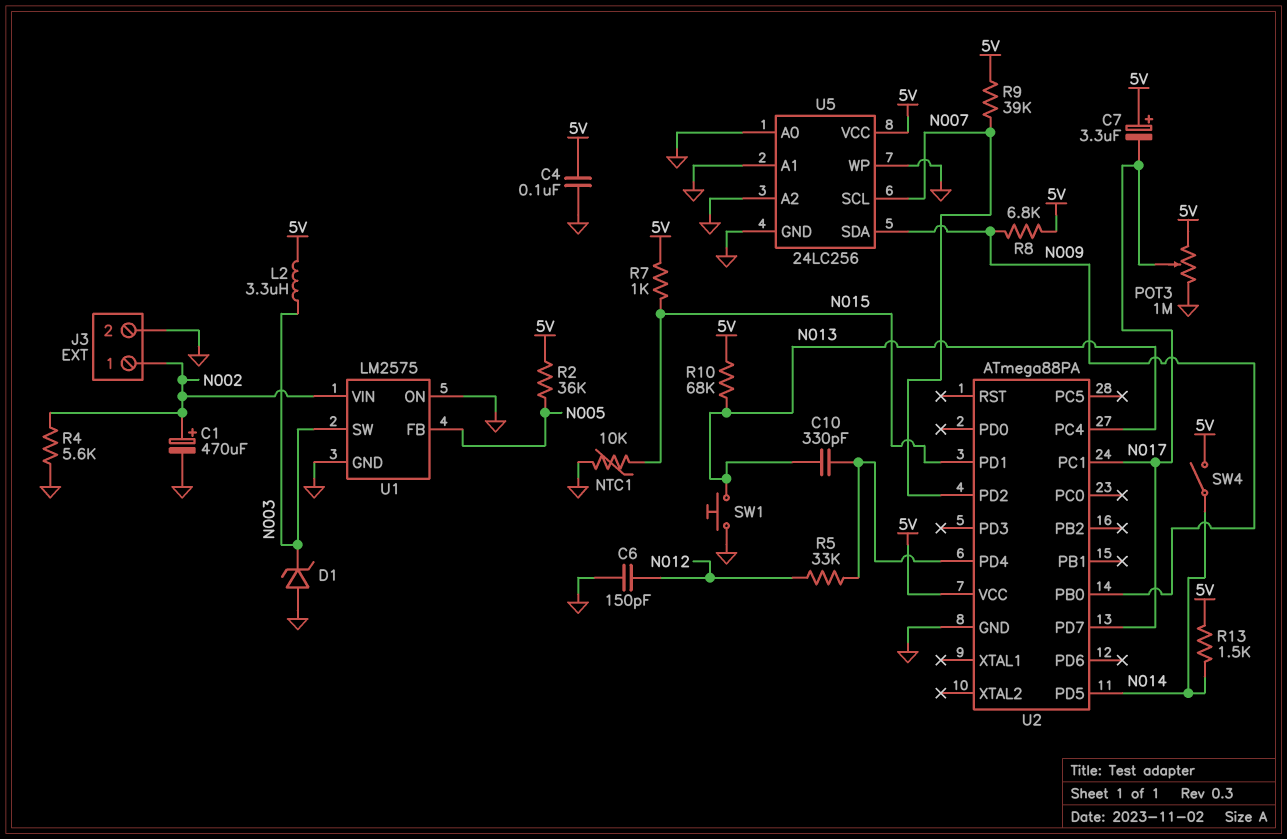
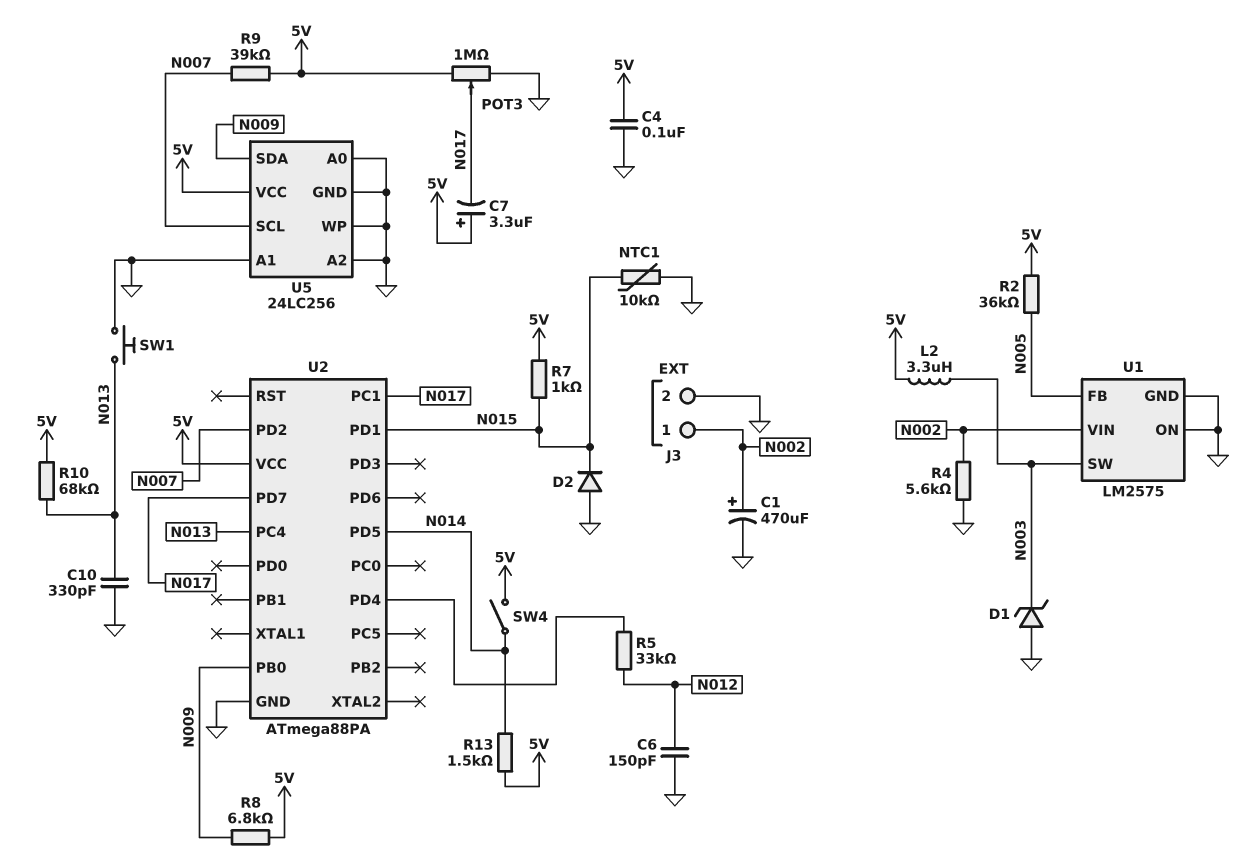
C10: 330pF (N013, U2/PD4) -> 330pF (GND, N013)
D2: none -> diode (A GND, K N015)

